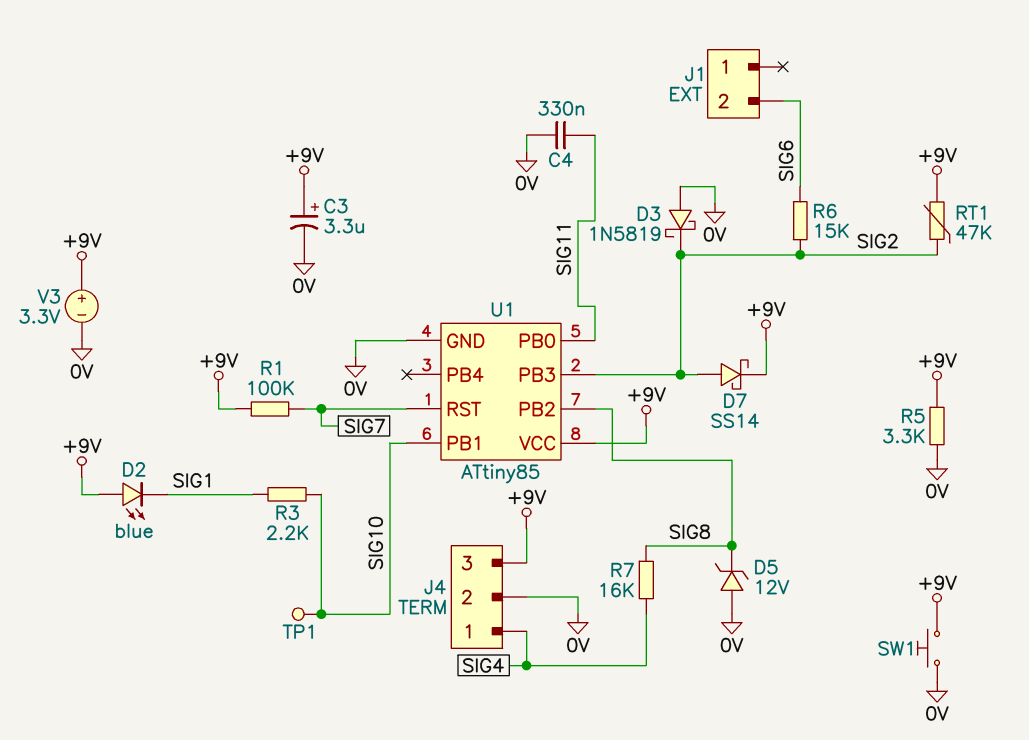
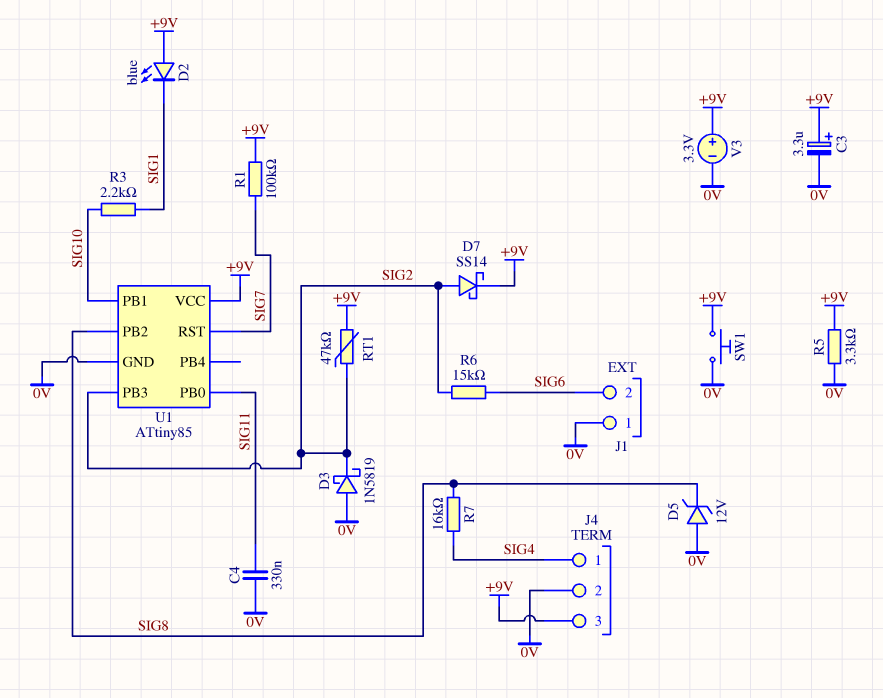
J1 pin 1: none -> 0V
TP1: test point (SIG10) -> none

